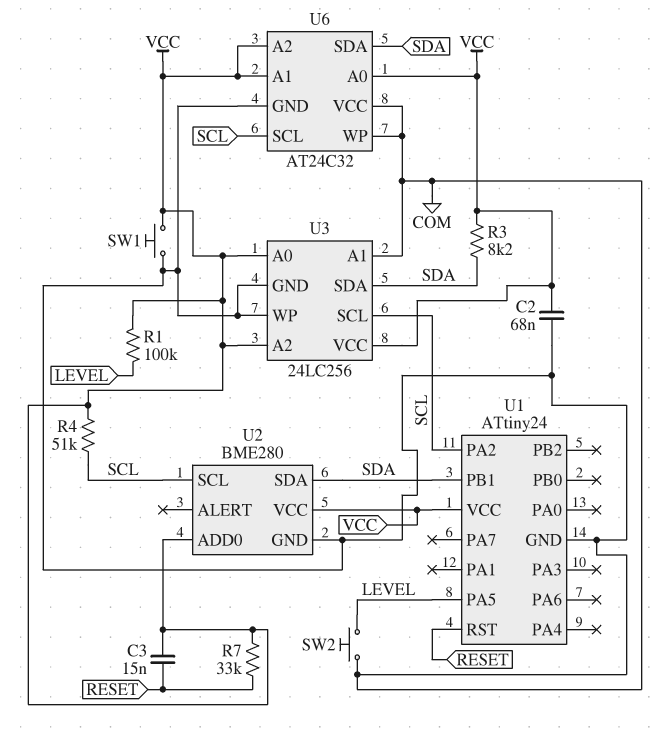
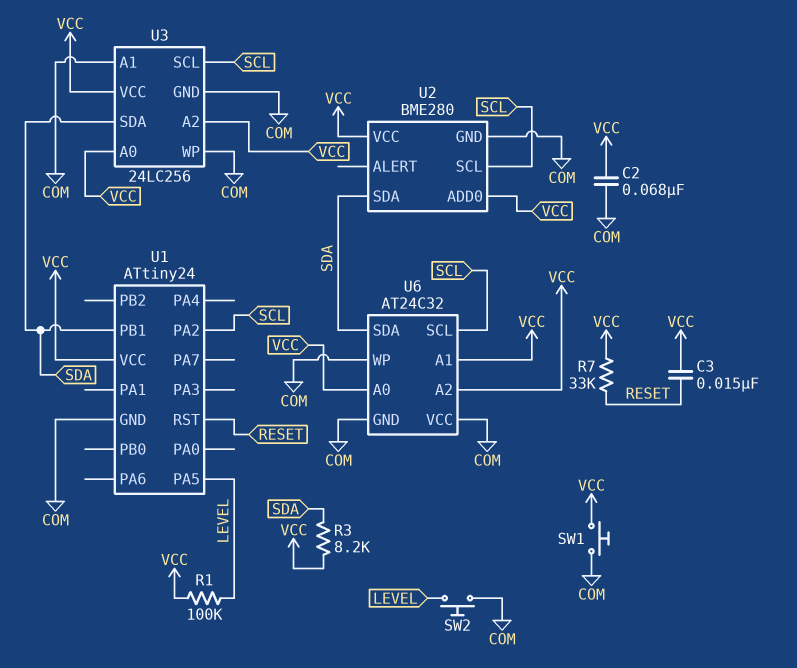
R4: 51k (SCL, VCC) -> none

